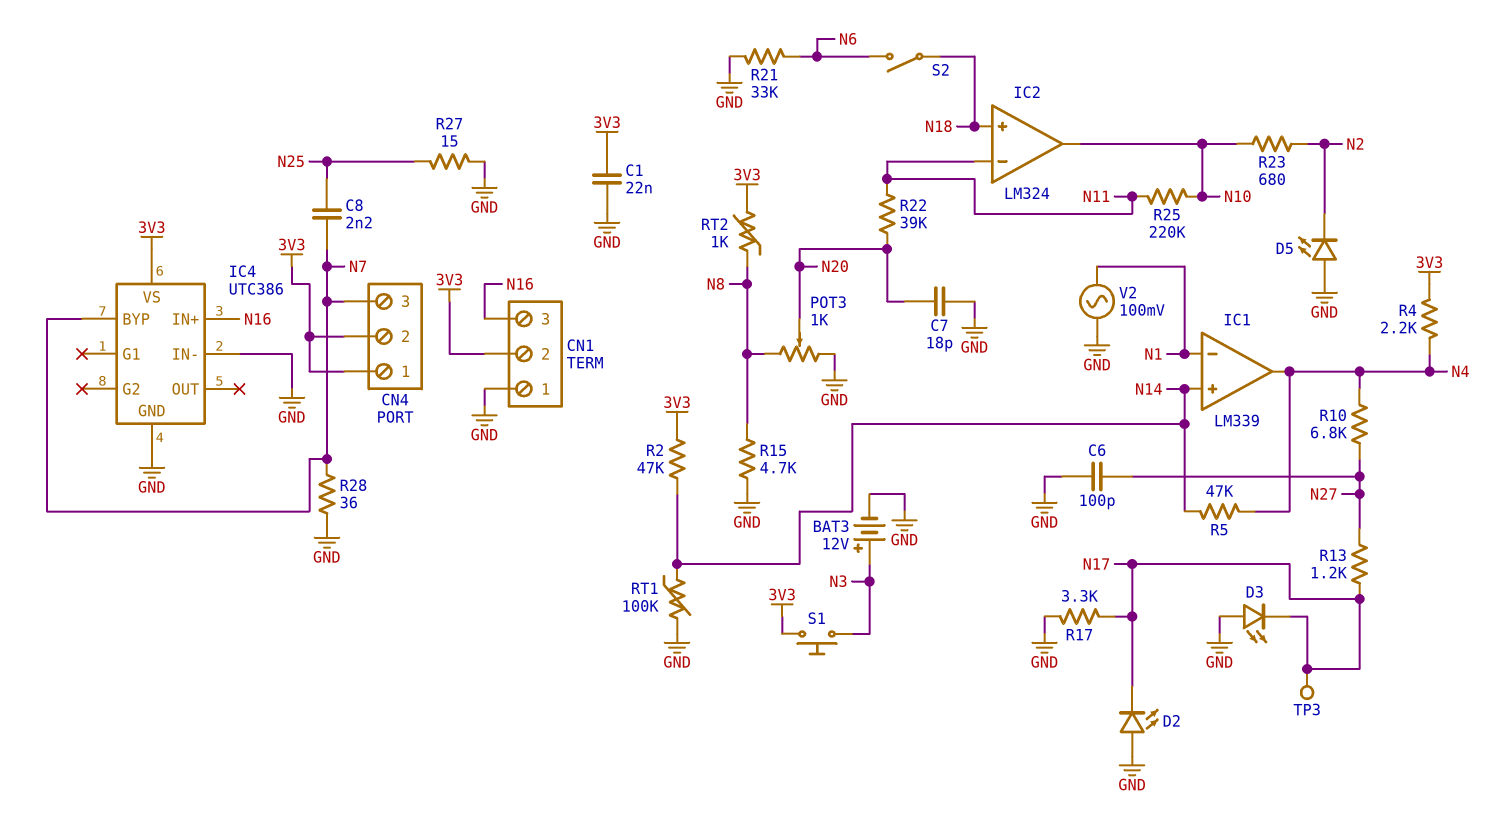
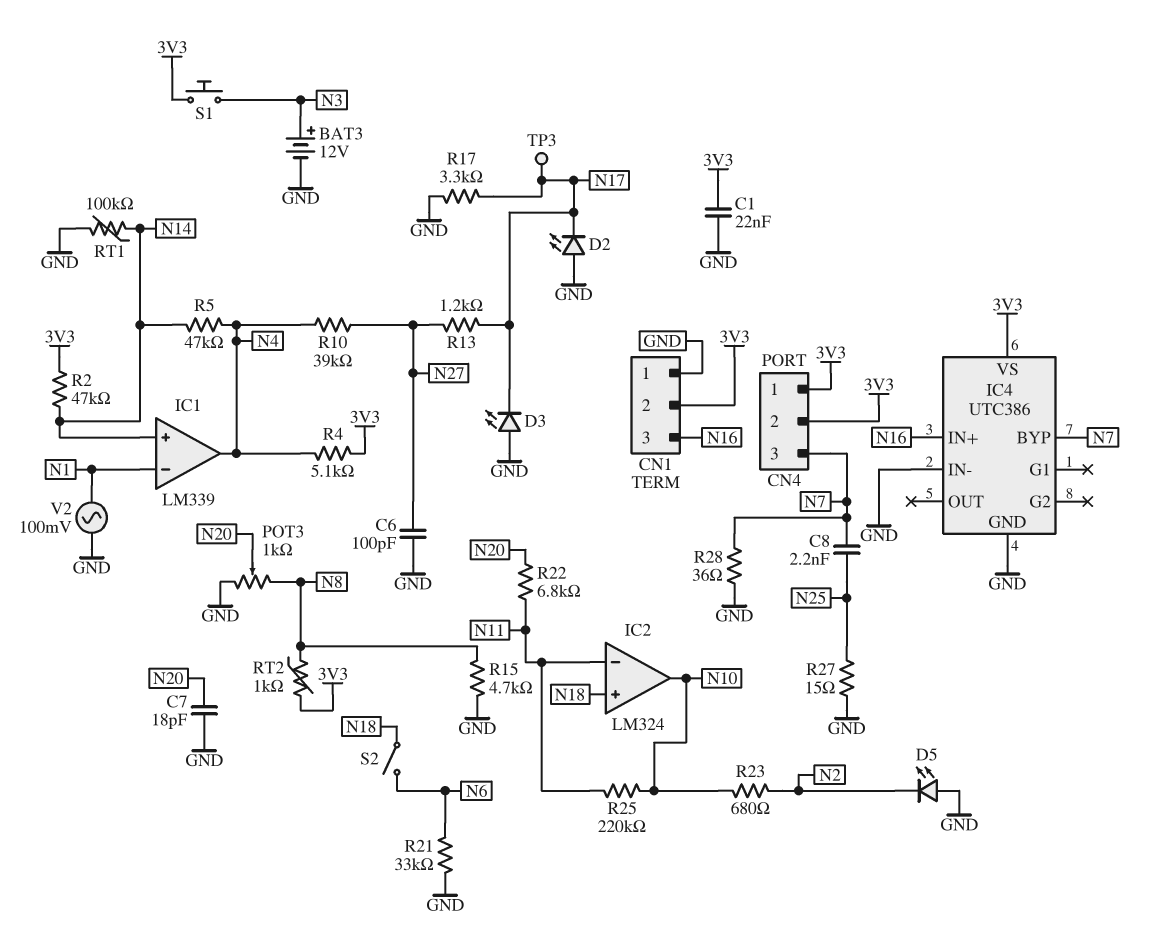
R4: 2.2k (3V3, N4) -> 5.1k (3V3, N4)
R10: 6.8k (N4, N27) -> 39k (N4, N27)
R22: 39k (N11, N20) -> 6.8k (N11, N20)

